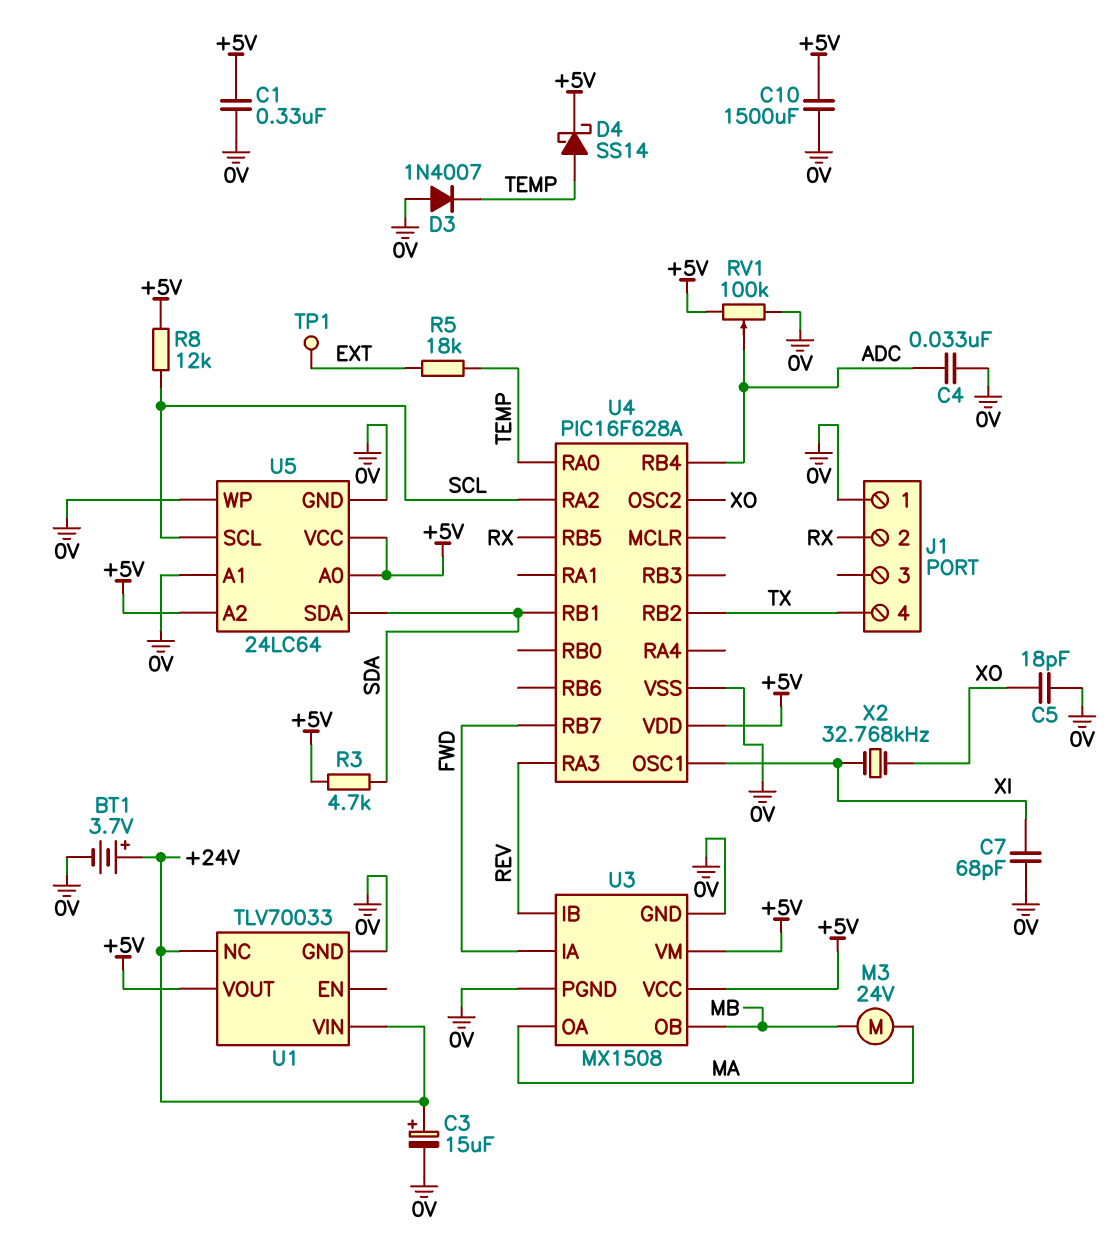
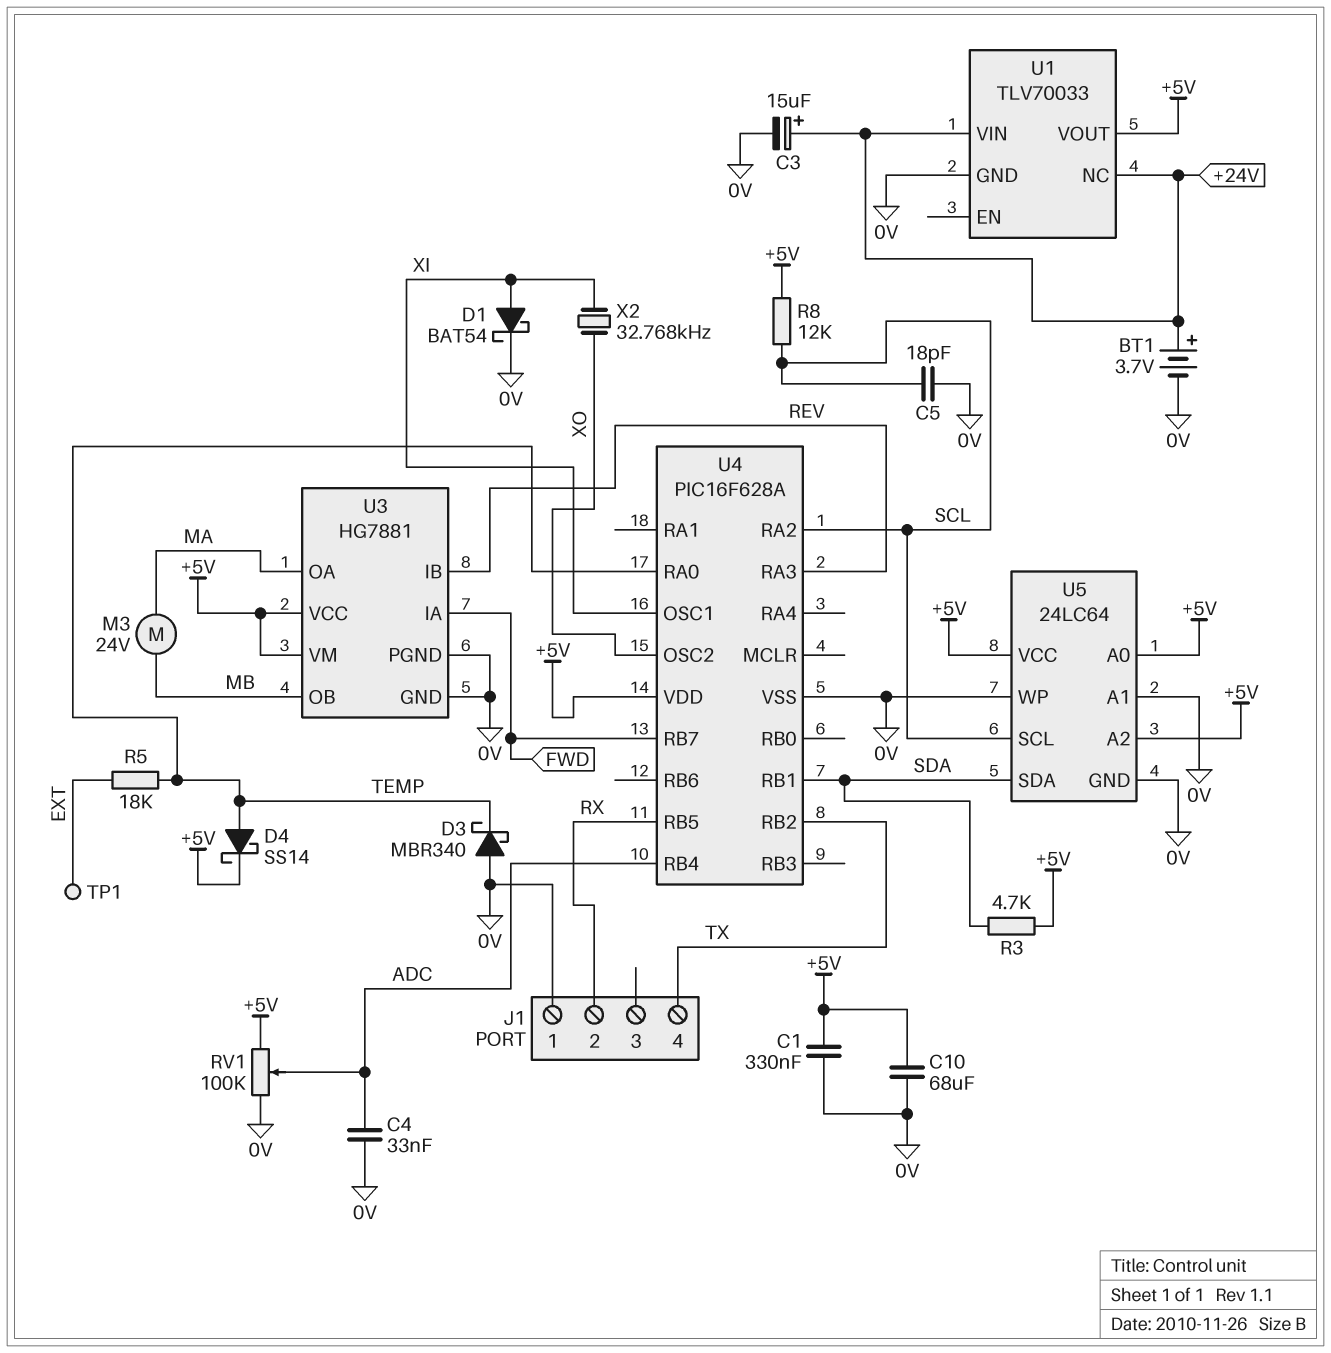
C5: 18pF (0V, XO) -> 18pF (0V, SCL)
C7: 68pF (0V, XI) -> none
C10: 1500uF (+5V, 0V) -> 68uF (+5V, 0V)
D1: none -> schottky BAT54 (A XI, K 0V)
D3: diode 1N4007 (A 0V, K TEMP) -> schottky MBR340 (A 0V, K TEMP)
U3: MX1508 -> HG7881

